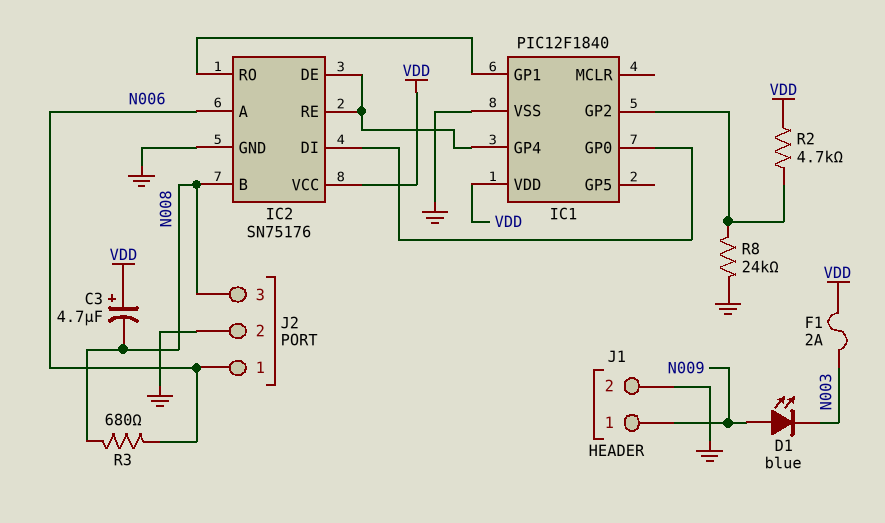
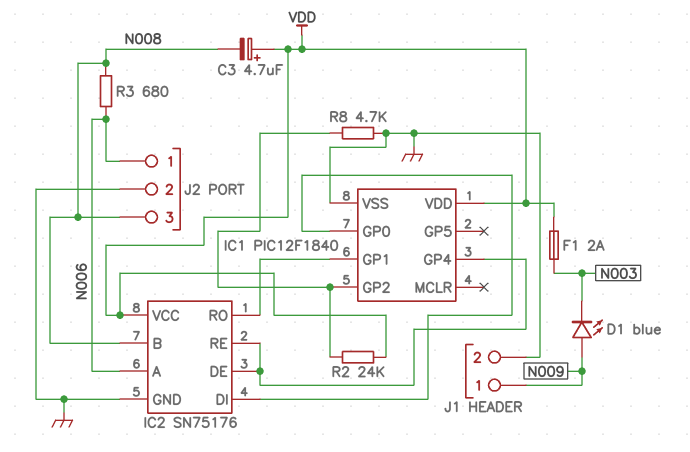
R2: 4.7k (IC1/GP2, VDD) -> 24k (IC1/GP2, VDD)
R8: 24k (GND, IC1/GP2) -> 4.7k (GND, IC1/GP2)

